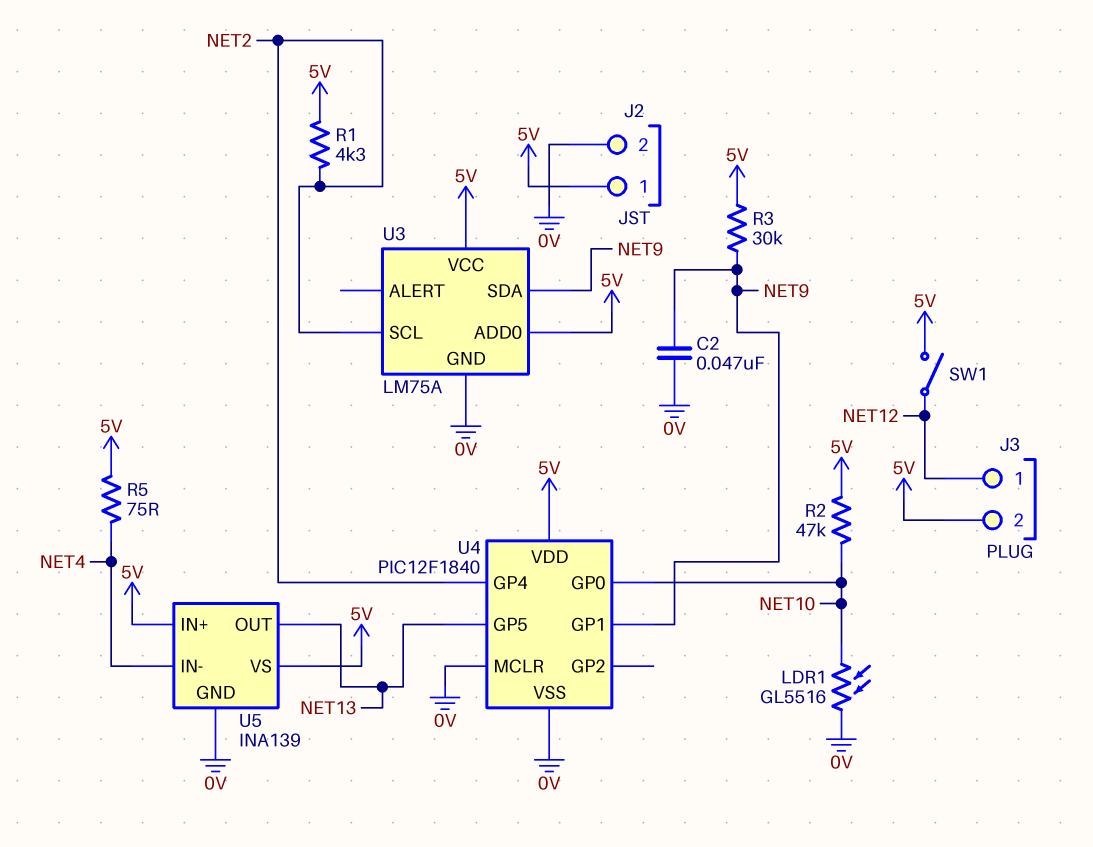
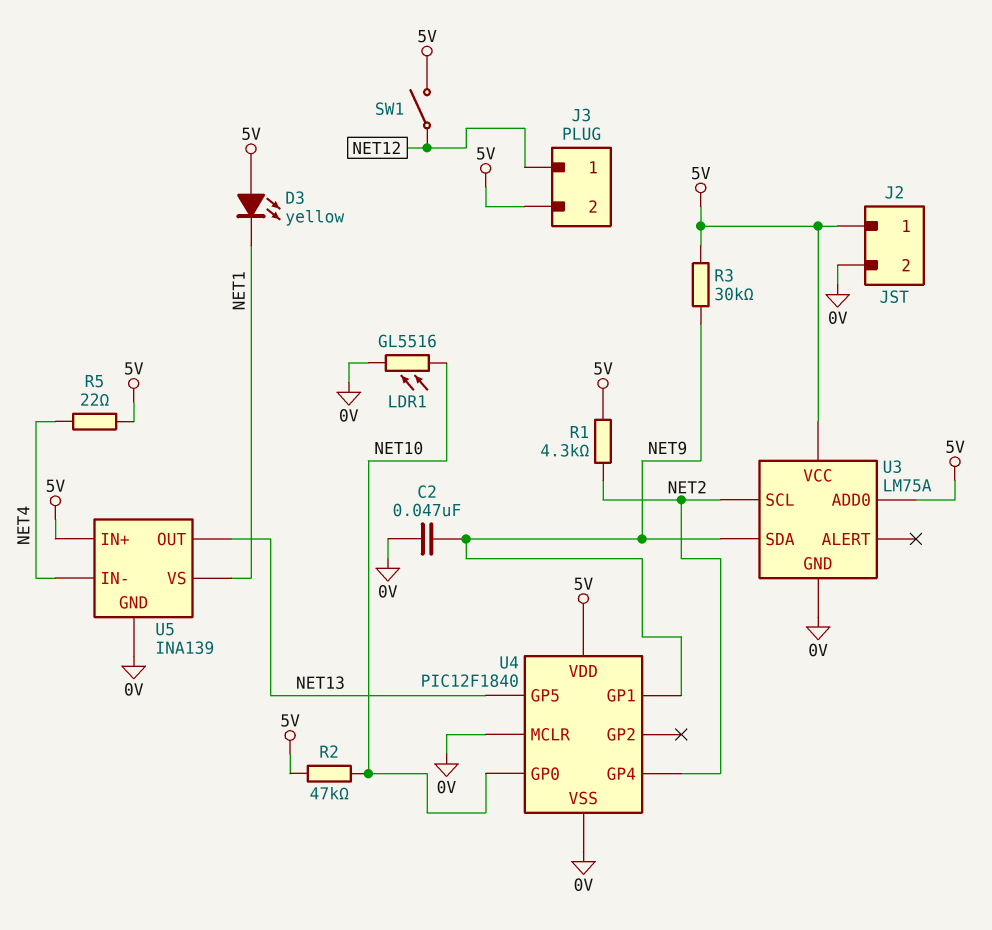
D3: none -> LED yellow (A 5V, K NET1)
R5: 75 (5V, NET4) -> 22 (5V, NET4)
U5 pin VS: 5V -> NET1

